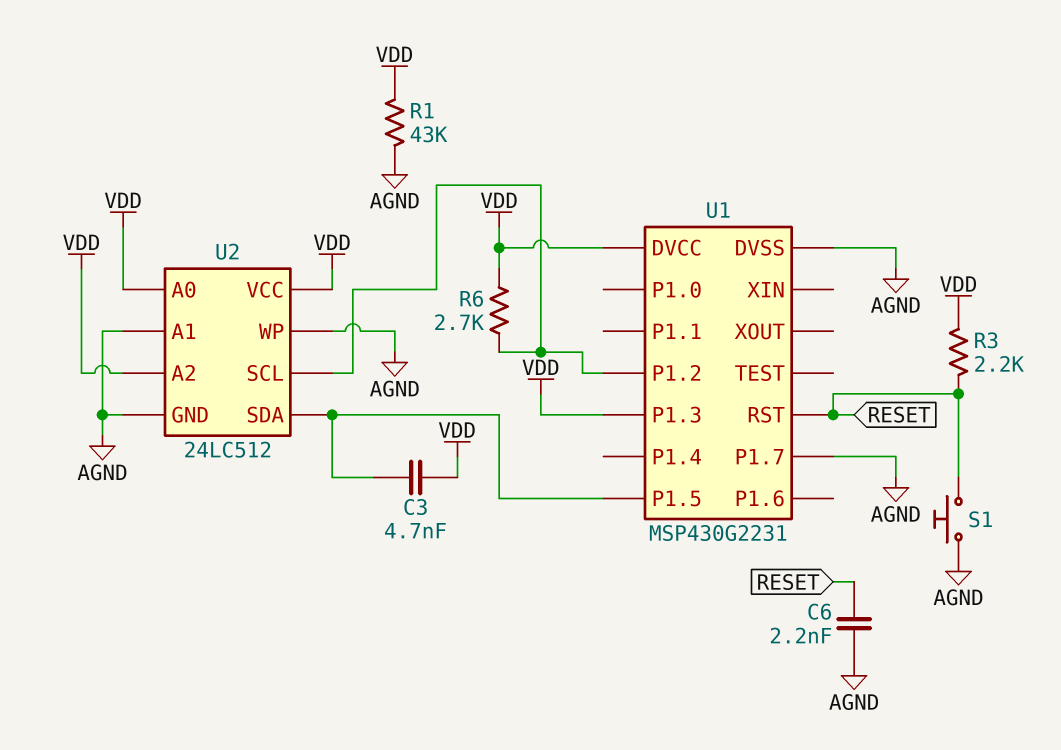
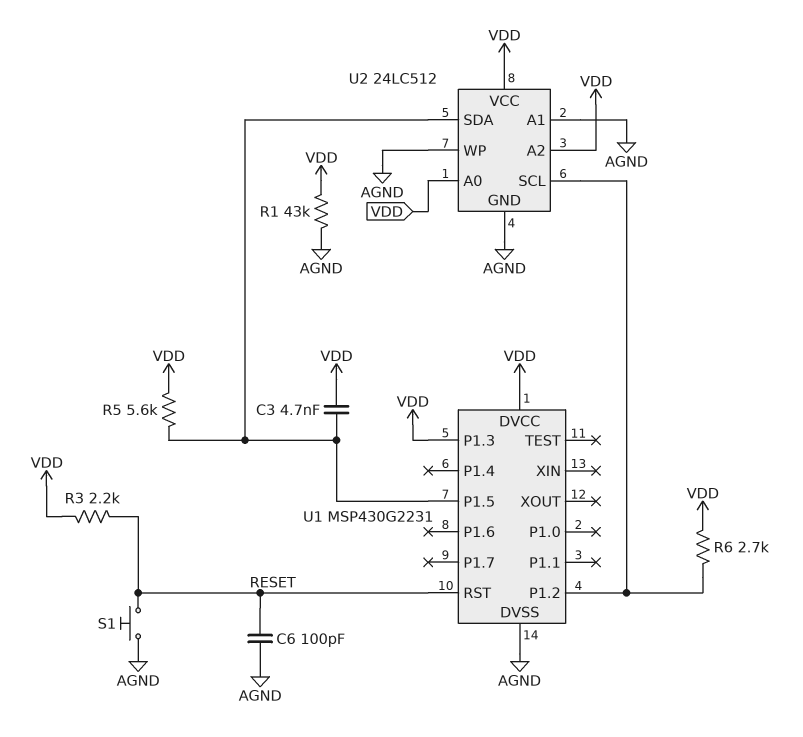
C6: 2.2nF (AGND, RESET) -> 100pF (AGND, RESET)
R5: none -> 5.6k (U1/P1.5, VDD)
U1 pin P1.7: AGND -> none

